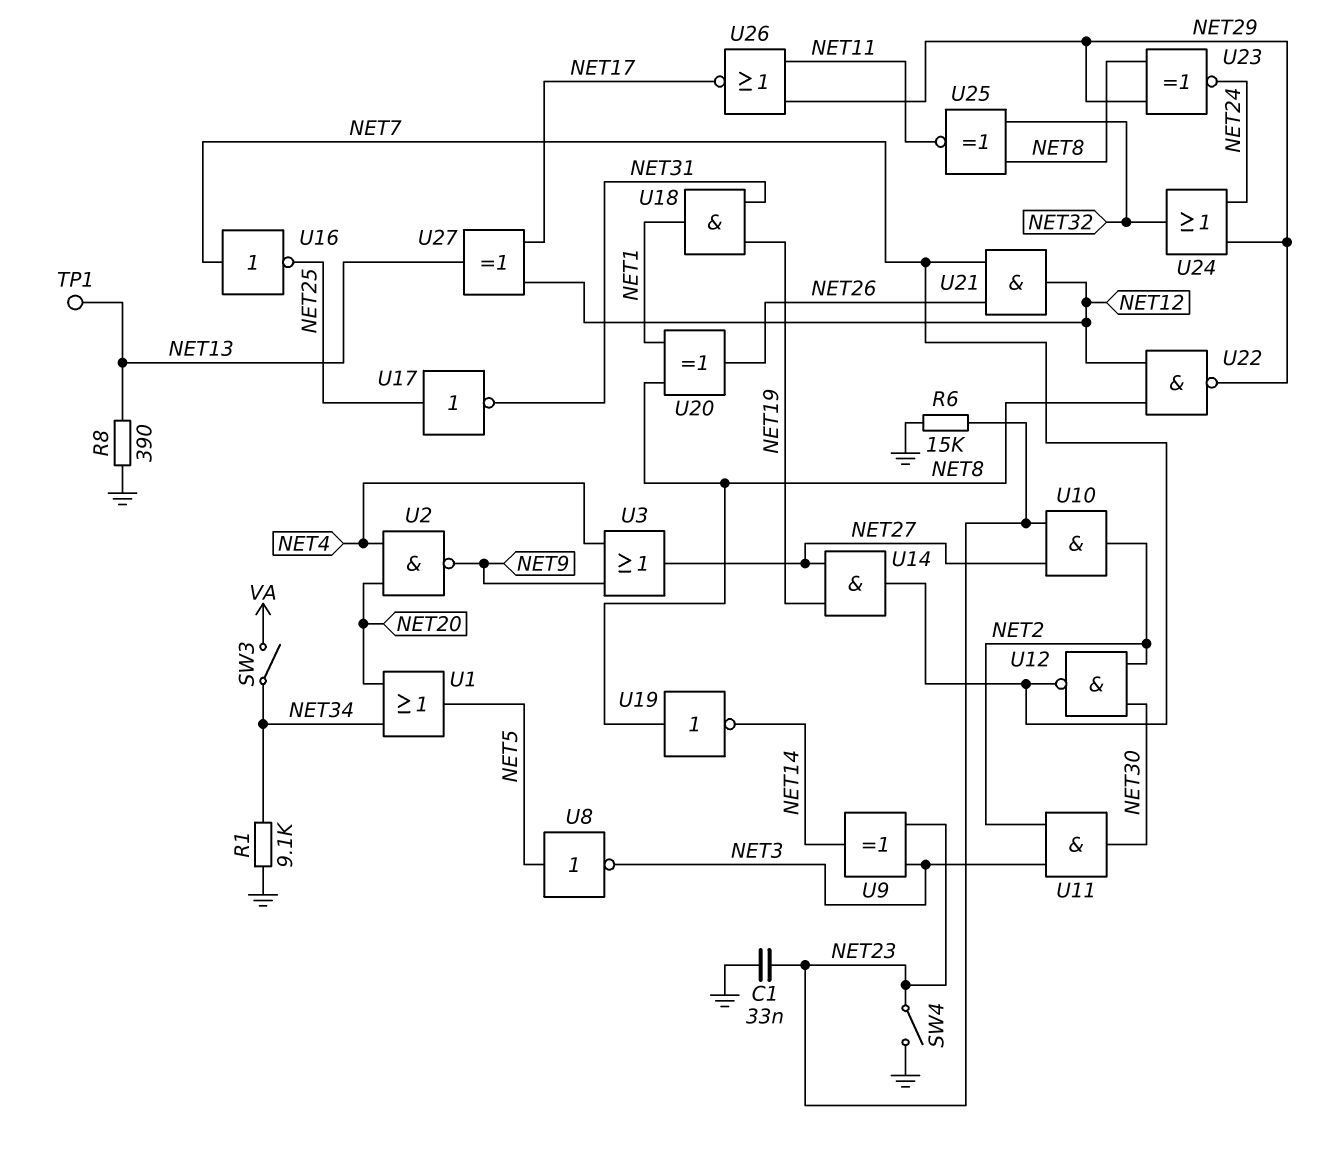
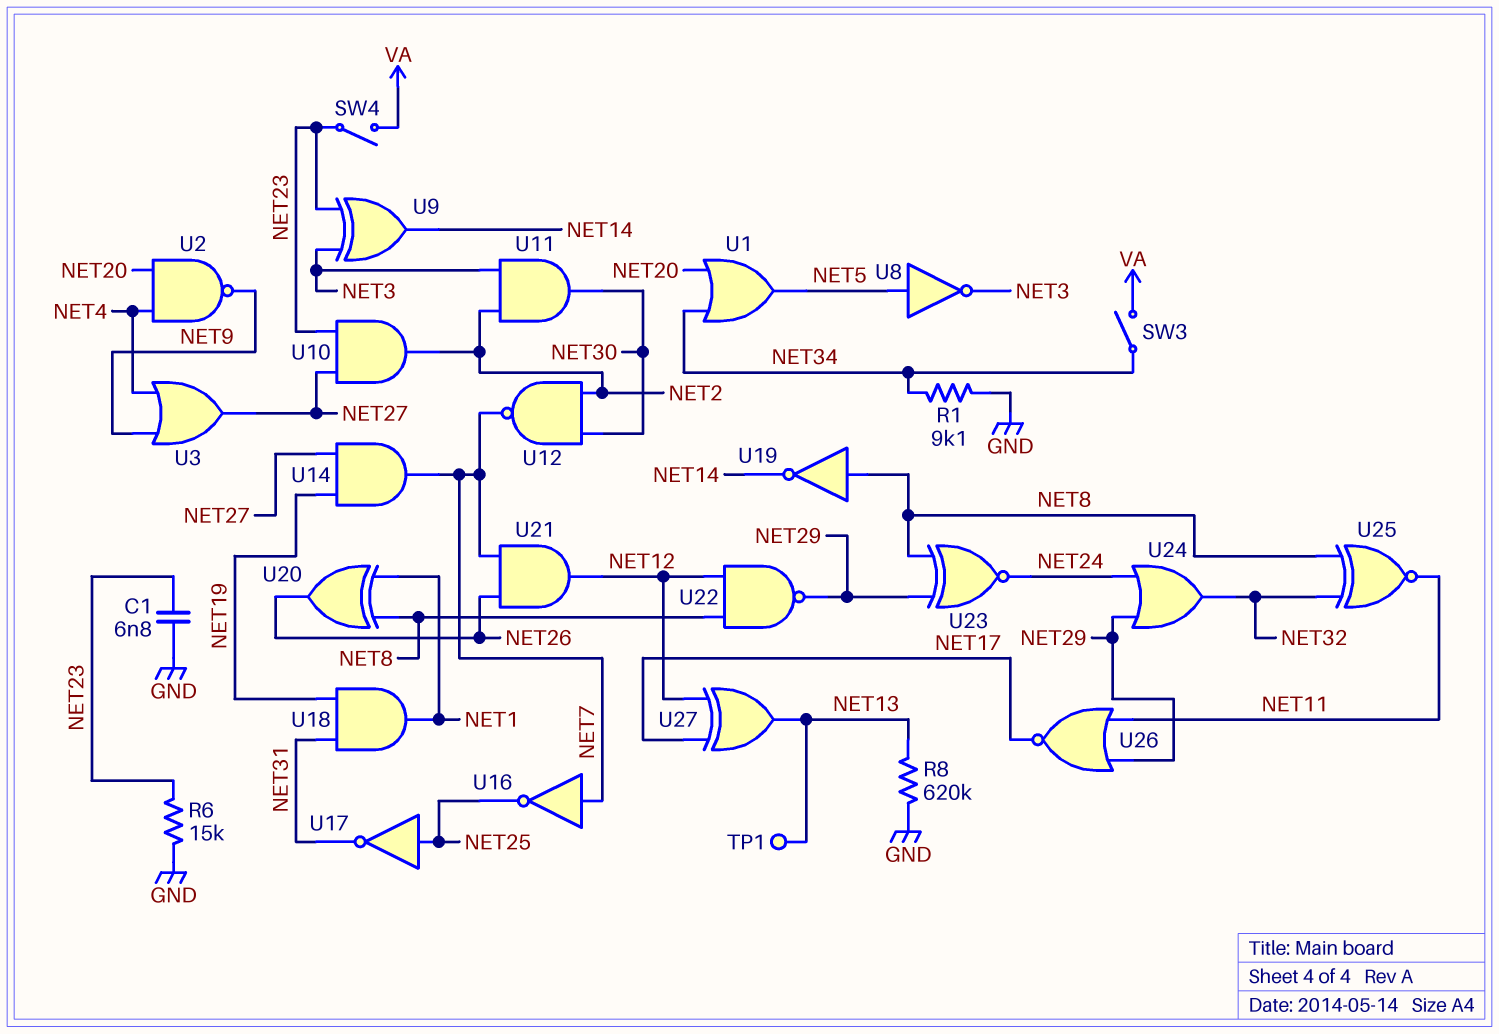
C1: 33nF (GND, NET23) -> 6.8nF (GND, NET23)
R8: 390 (GND, NET13) -> 620k (GND, NET13)
SW4: switch (GND, NET23) -> switch (NET23, VA)

